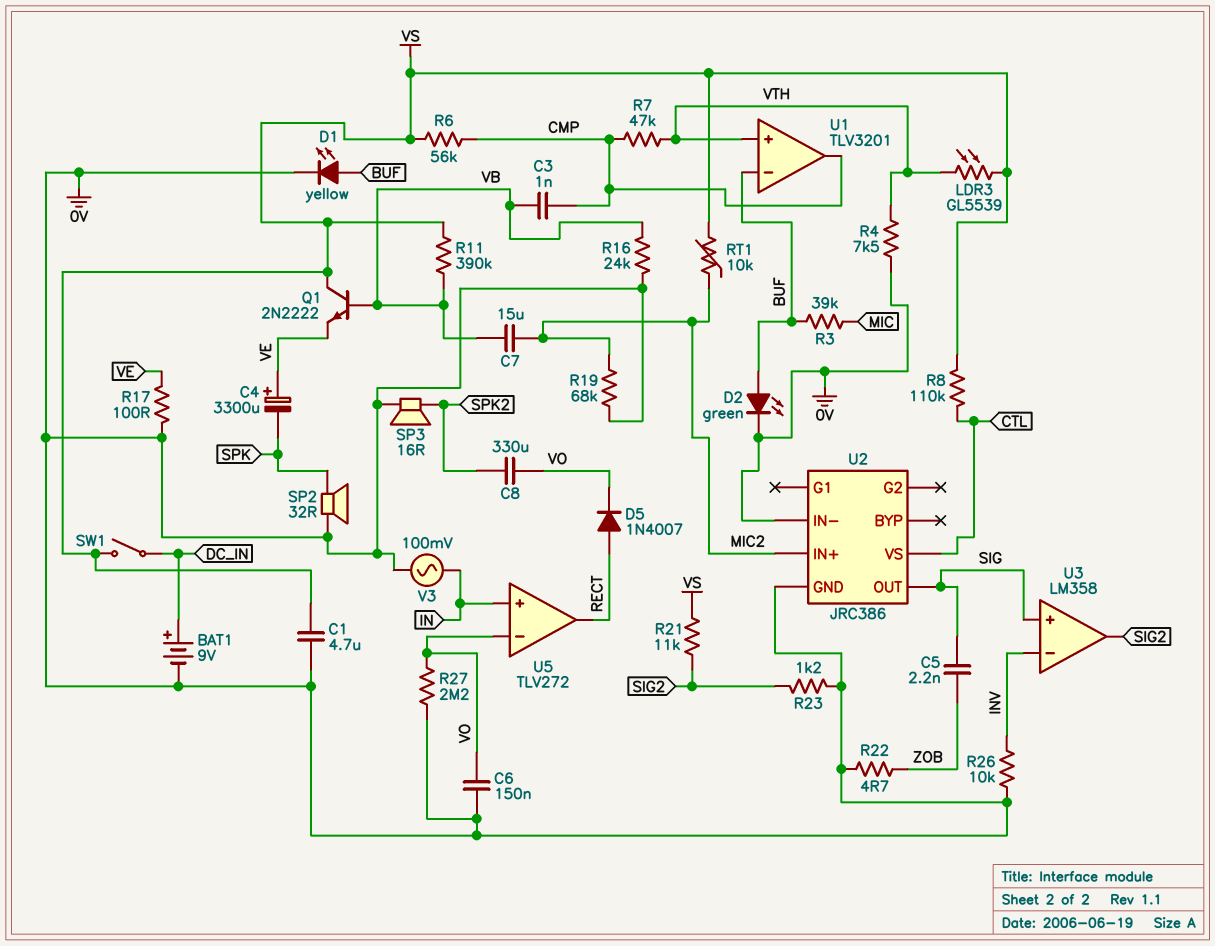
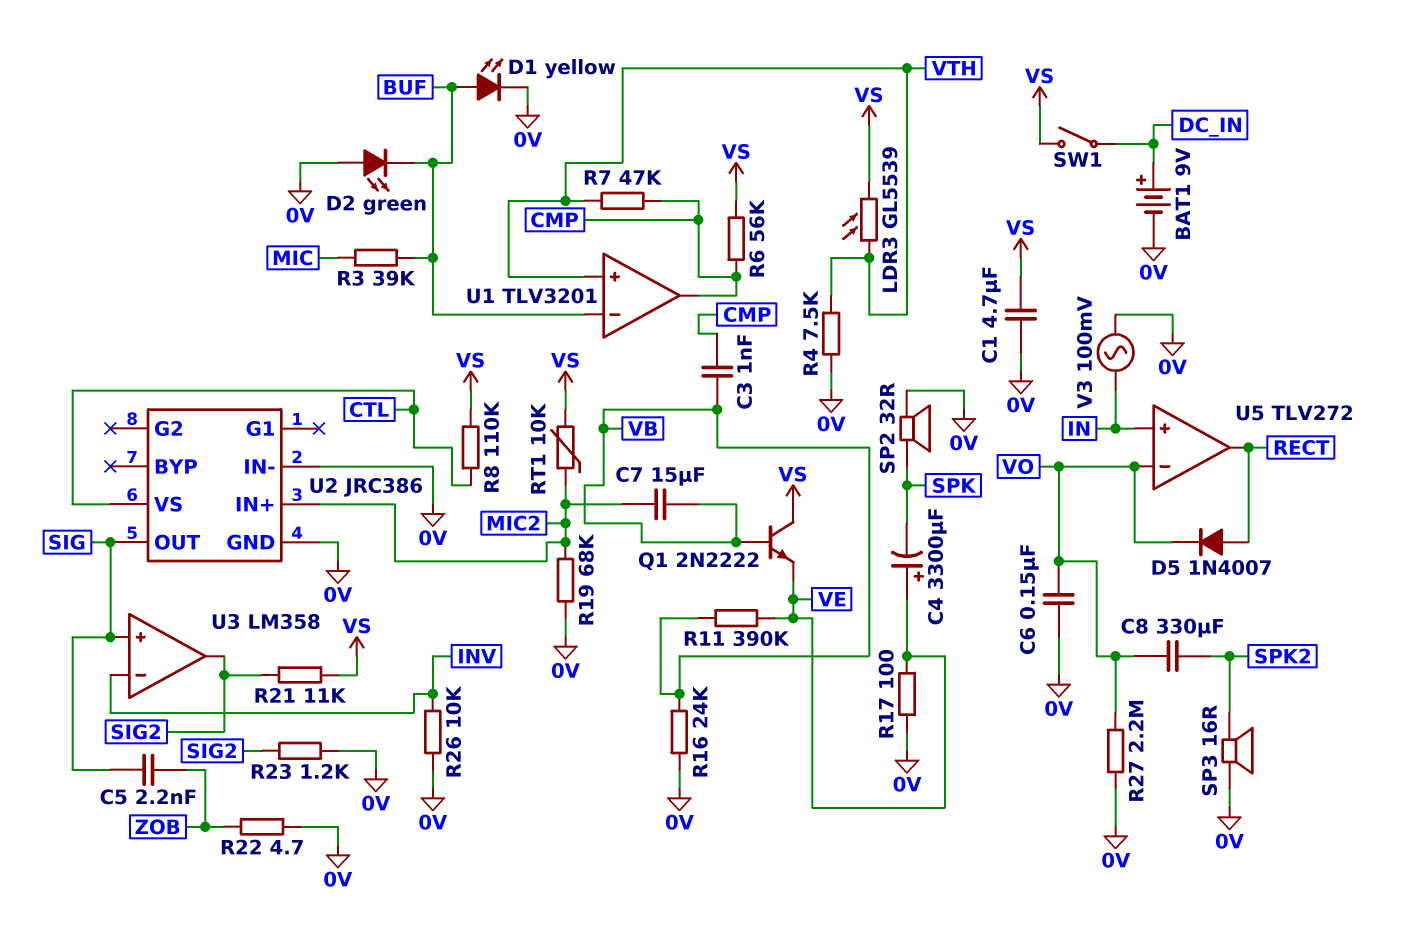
D2: LED green (A BUF, K 0V) -> LED green (A 0V, K BUF)
R11: 390k (VB, VS) -> 390k (VB, VE)

